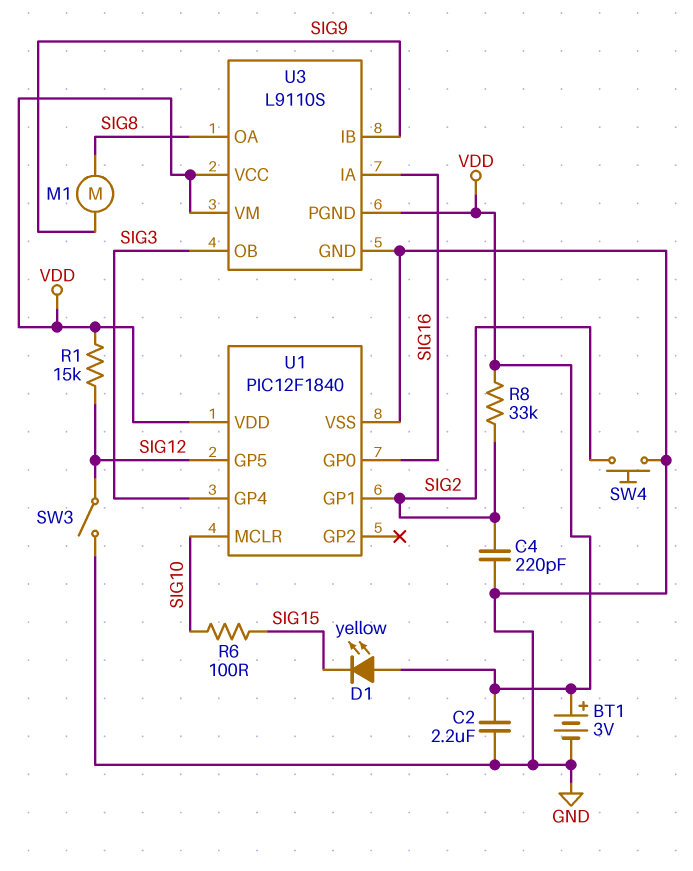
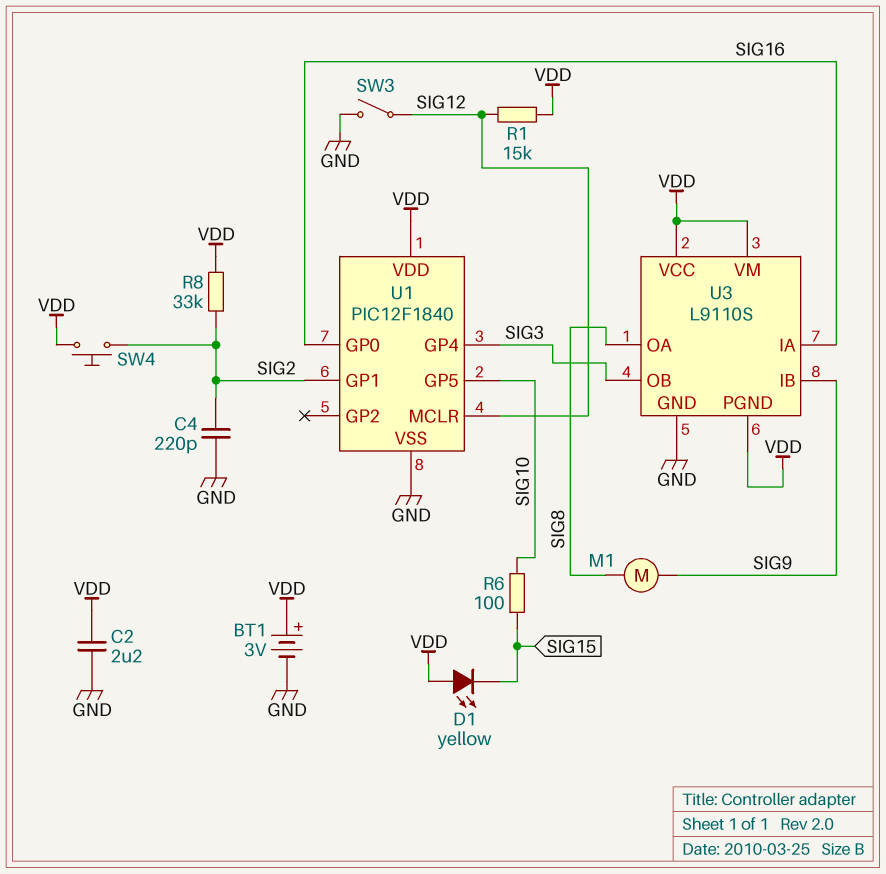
SW4: button (GND, SIG2) -> button (SIG2, VDD)
U1 pin GP5: SIG12 -> SIG10
U1 pin MCLR: SIG10 -> SIG12

